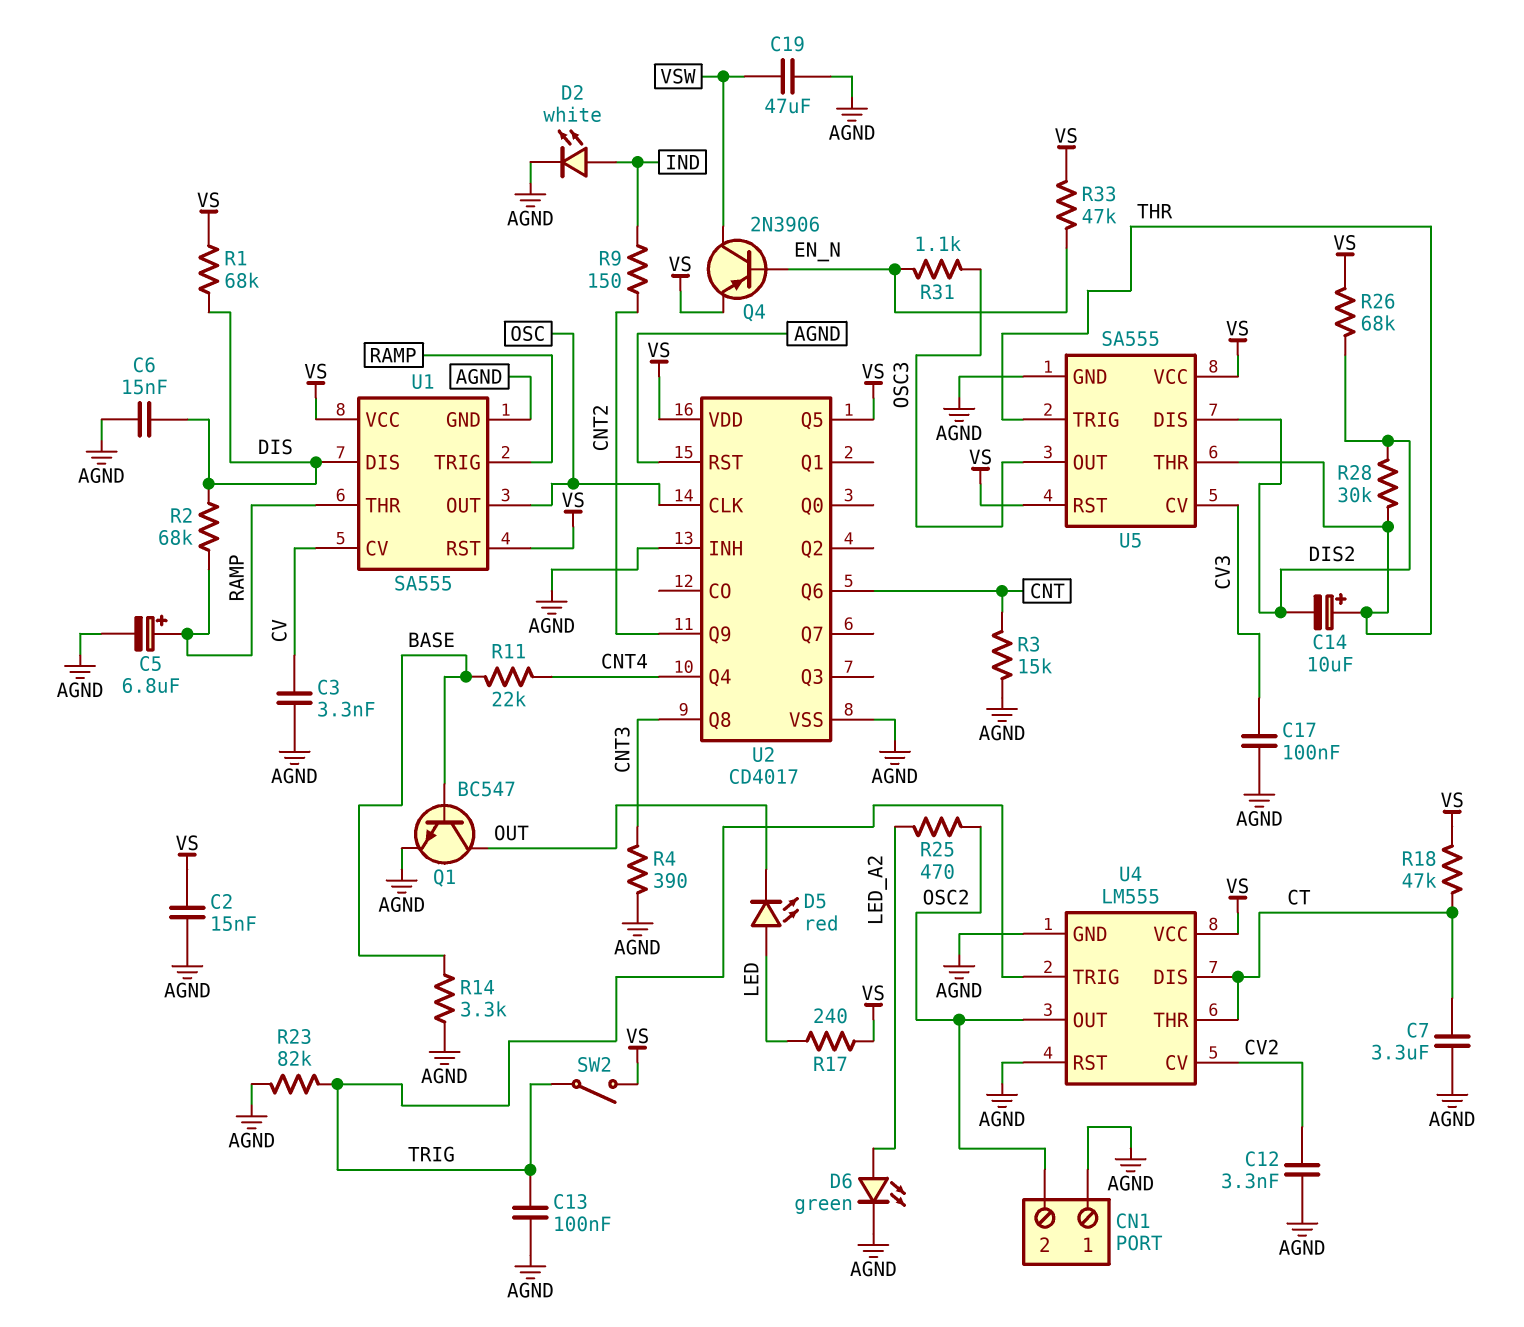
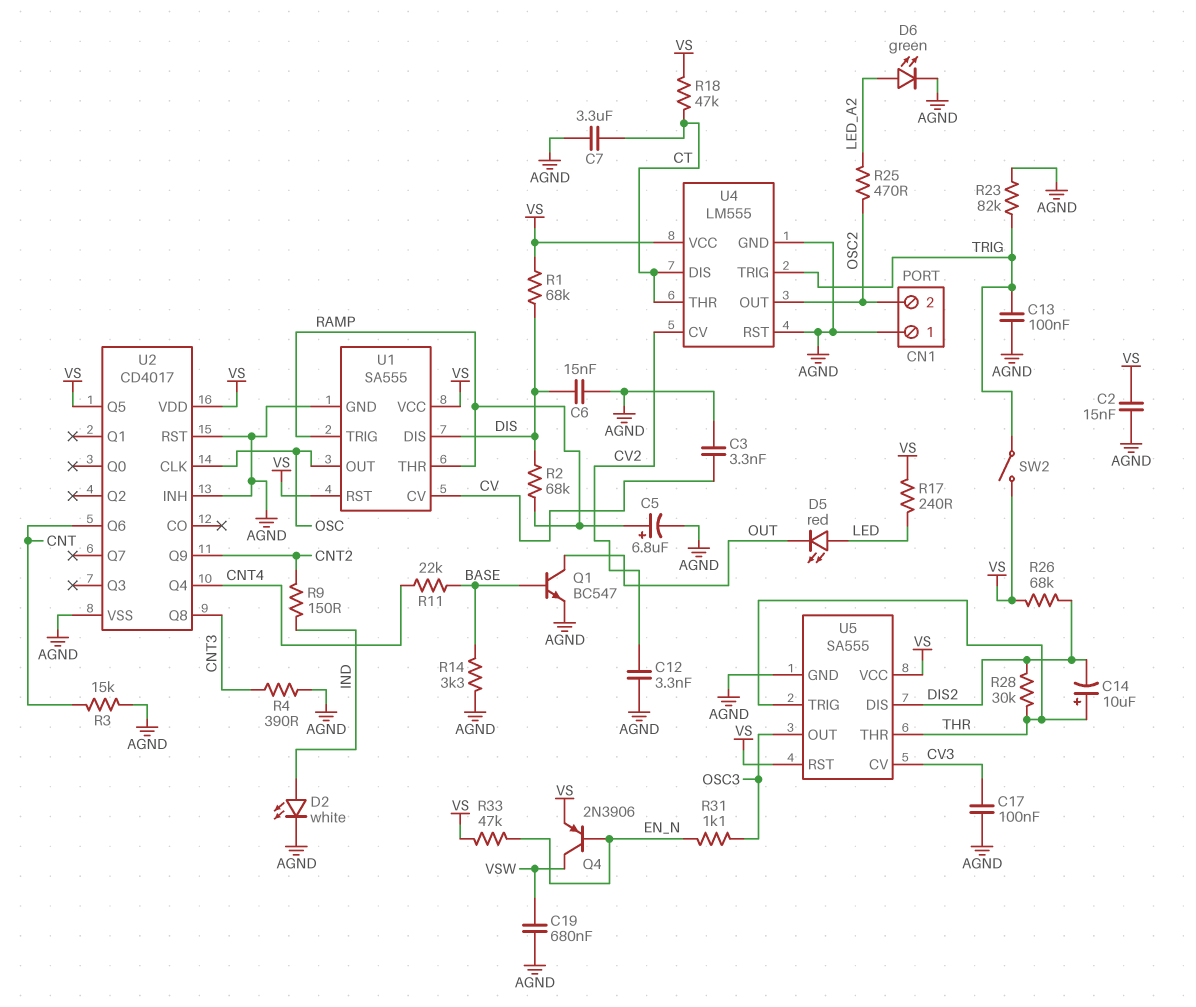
C19: 47uF (AGND, VSW) -> 680nF (AGND, VSW)

